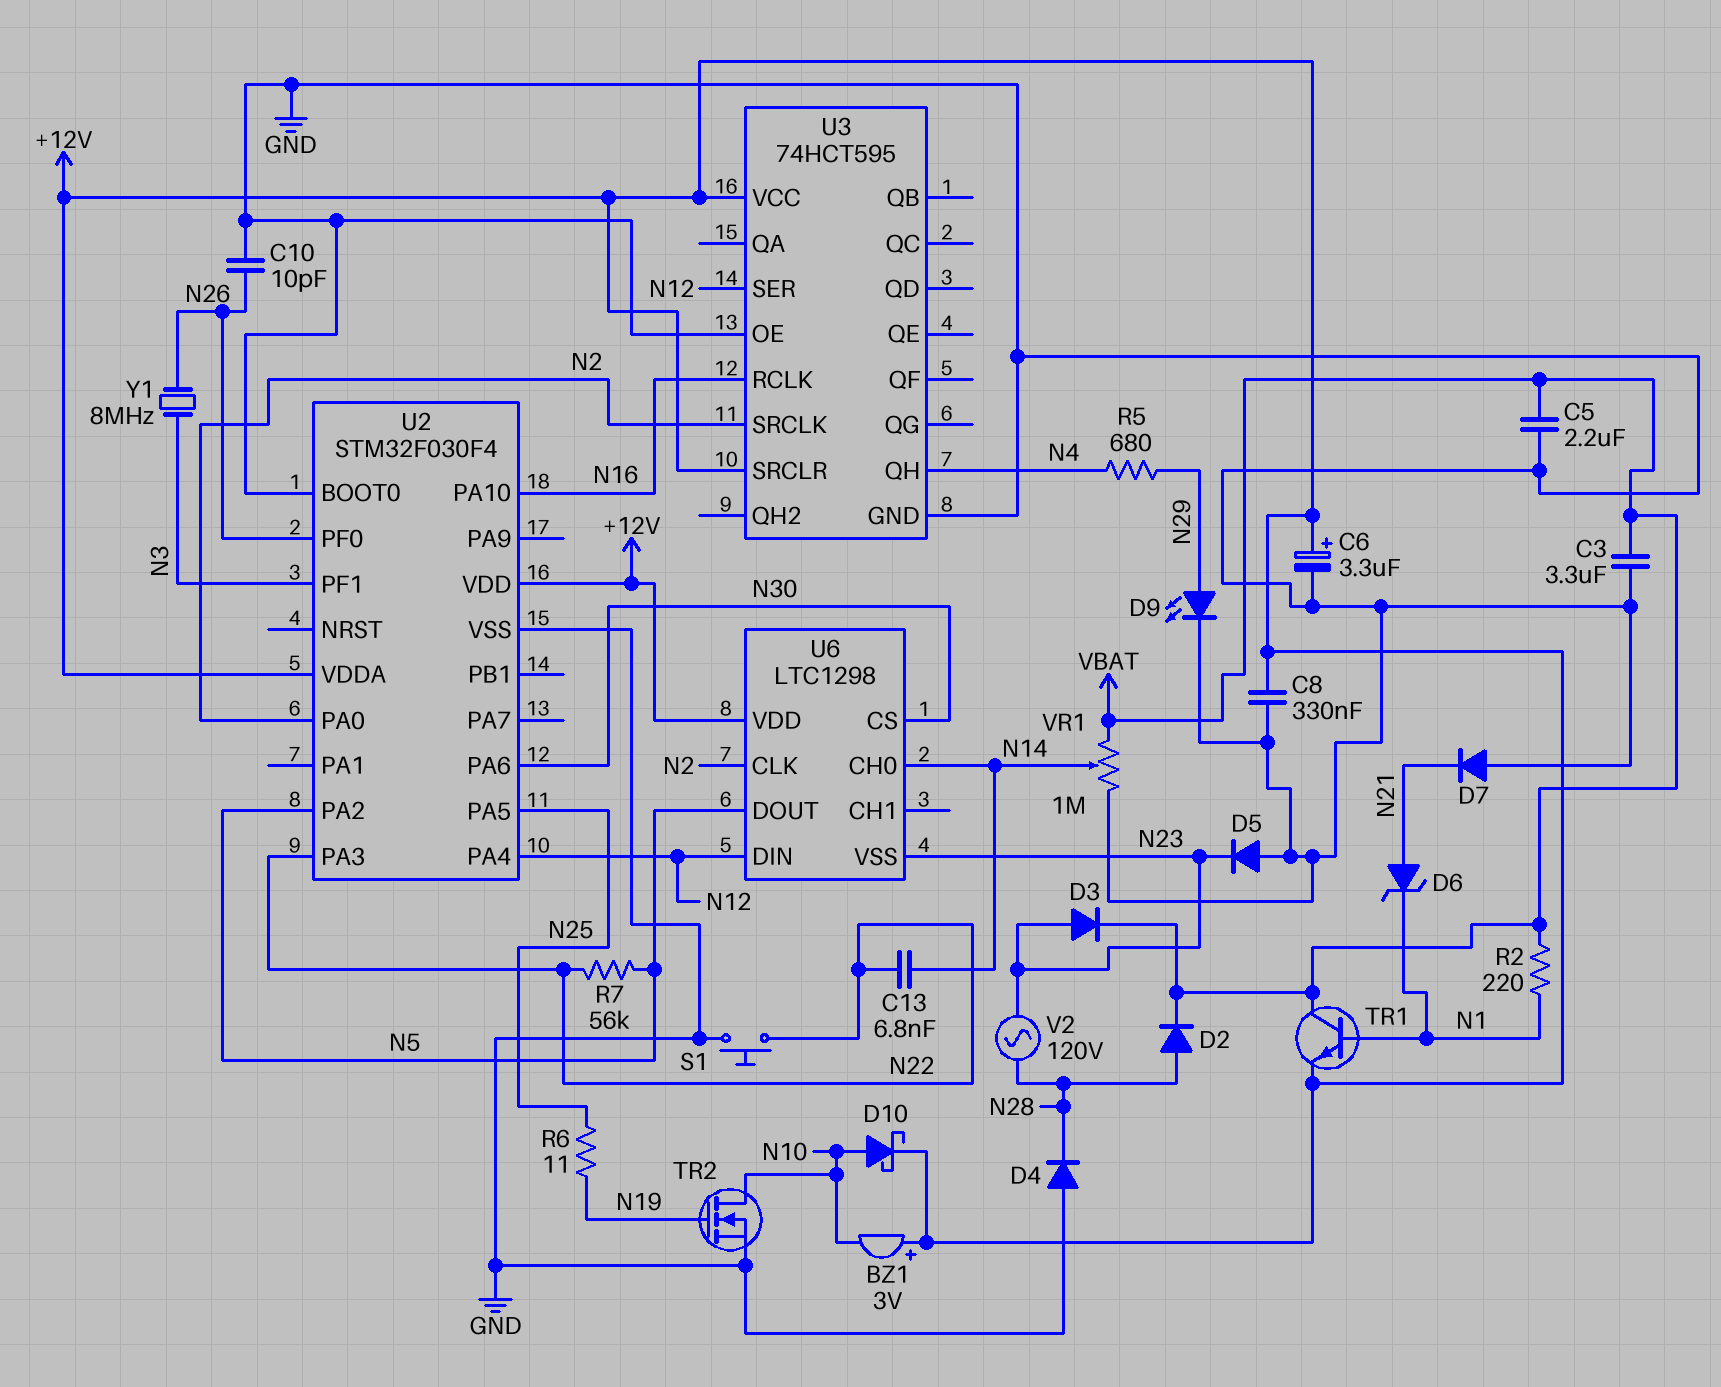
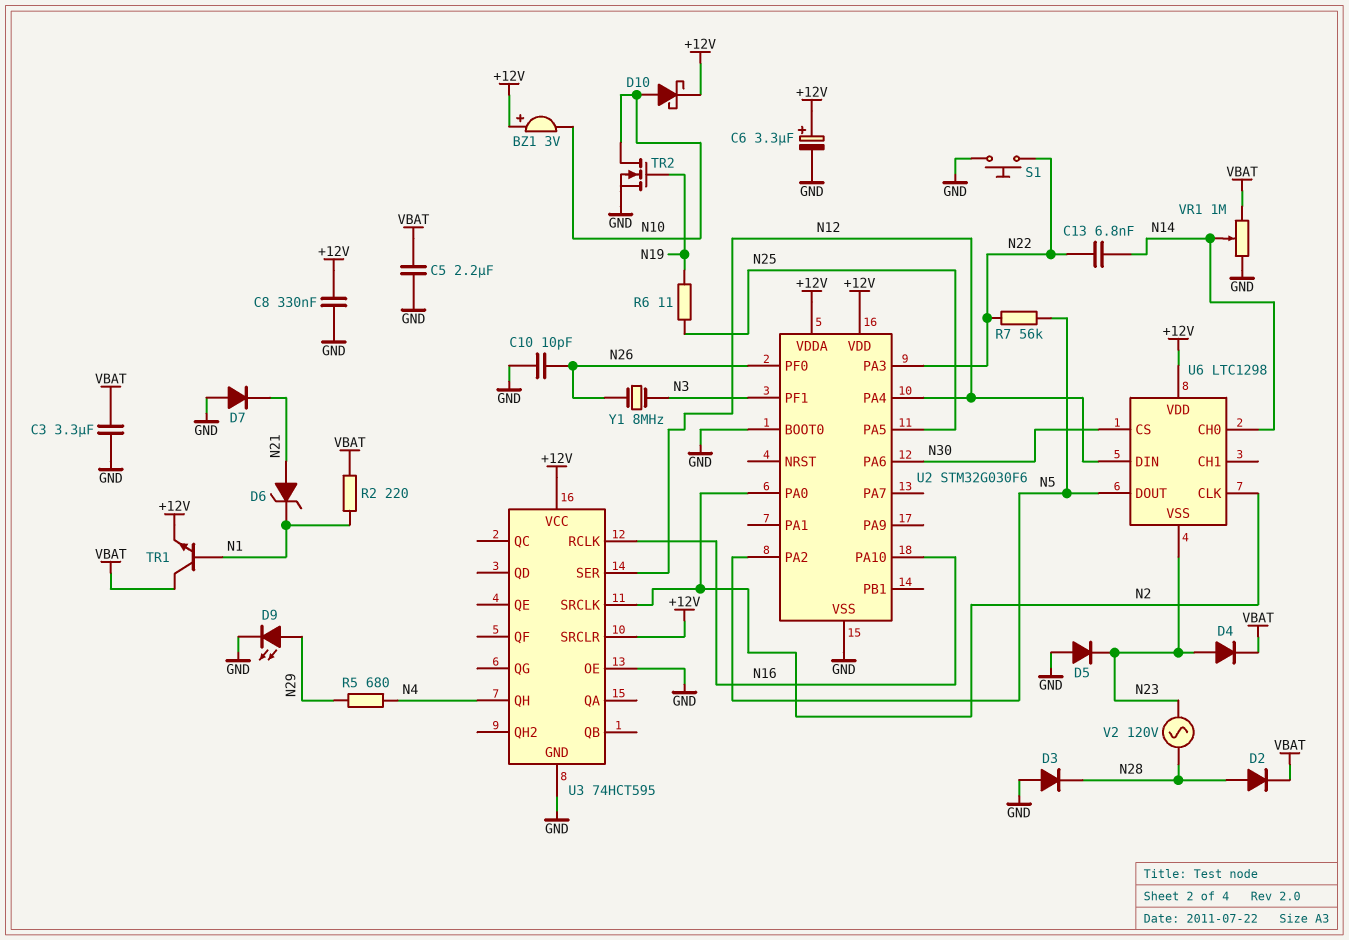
D3: diode (A N23, K VBAT) -> diode (A GND, K N28)
D4: diode (A GND, K N28) -> diode (A N23, K VBAT)
U2: STM32F030F4 -> STM32G030F6

